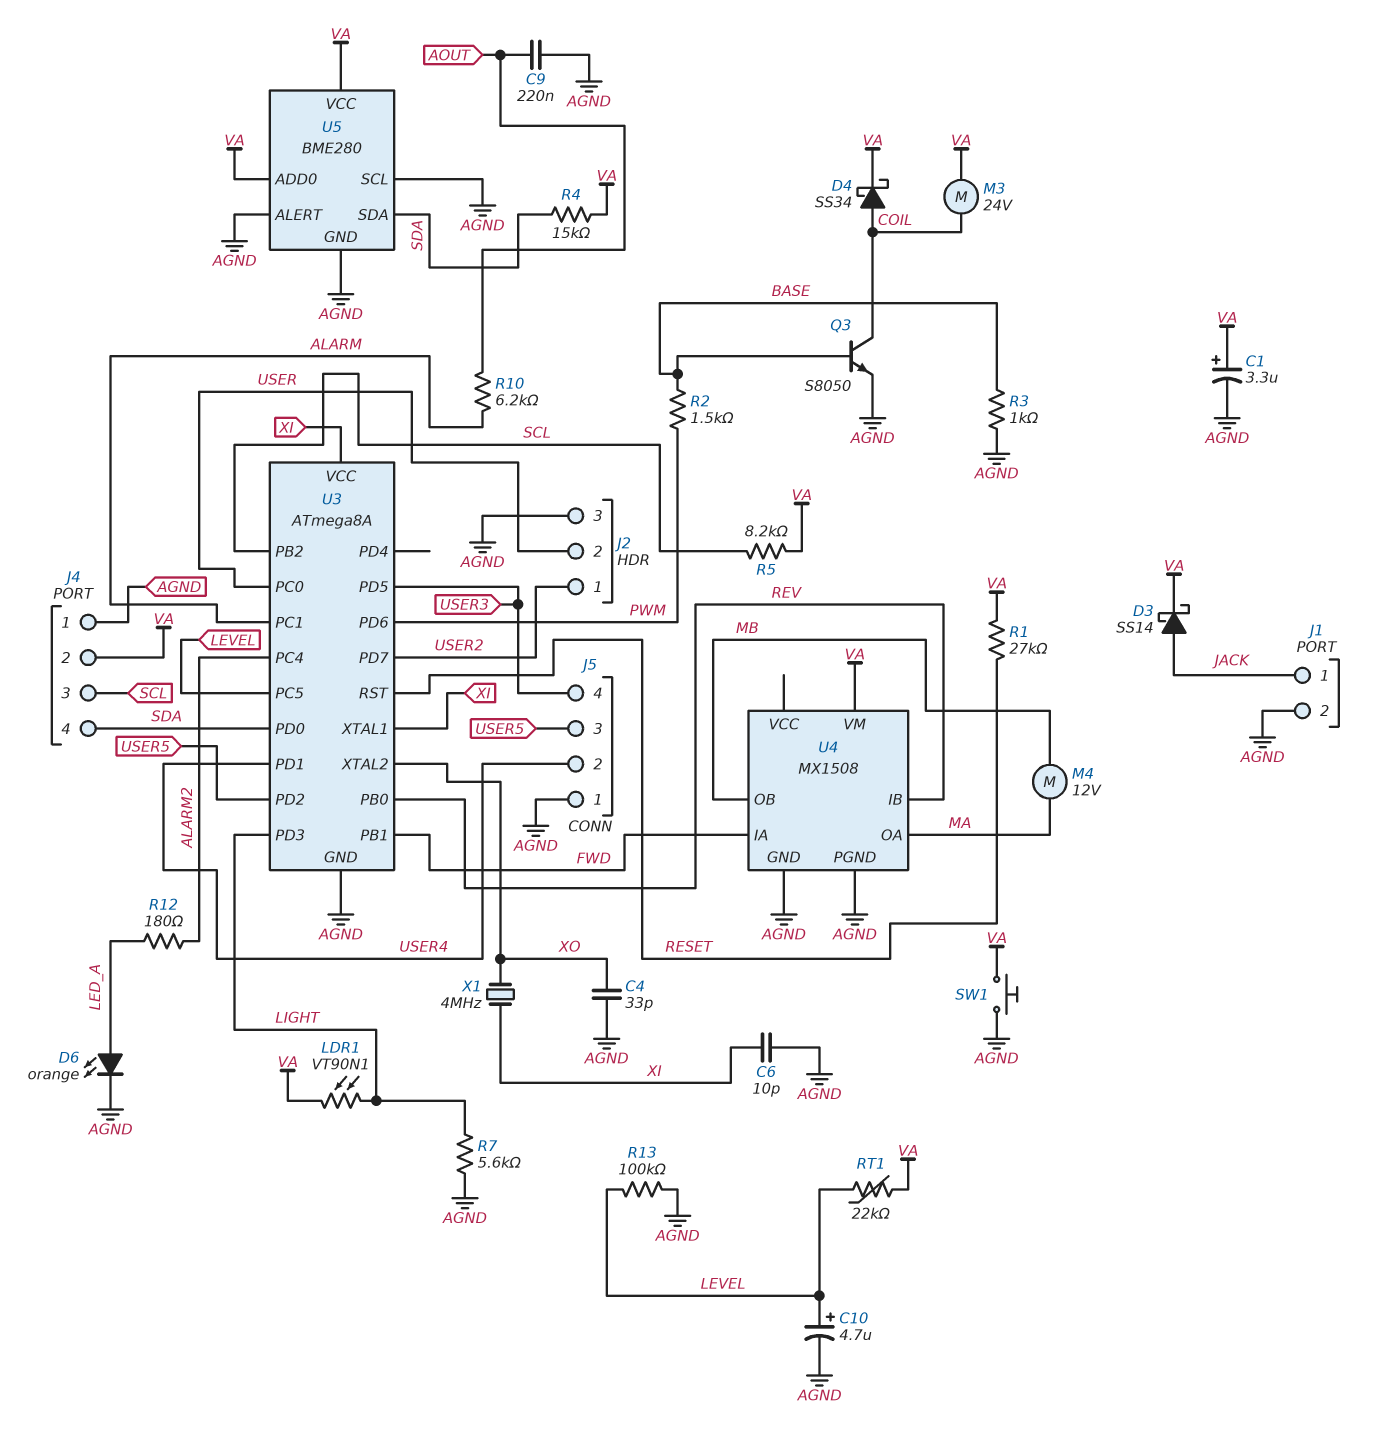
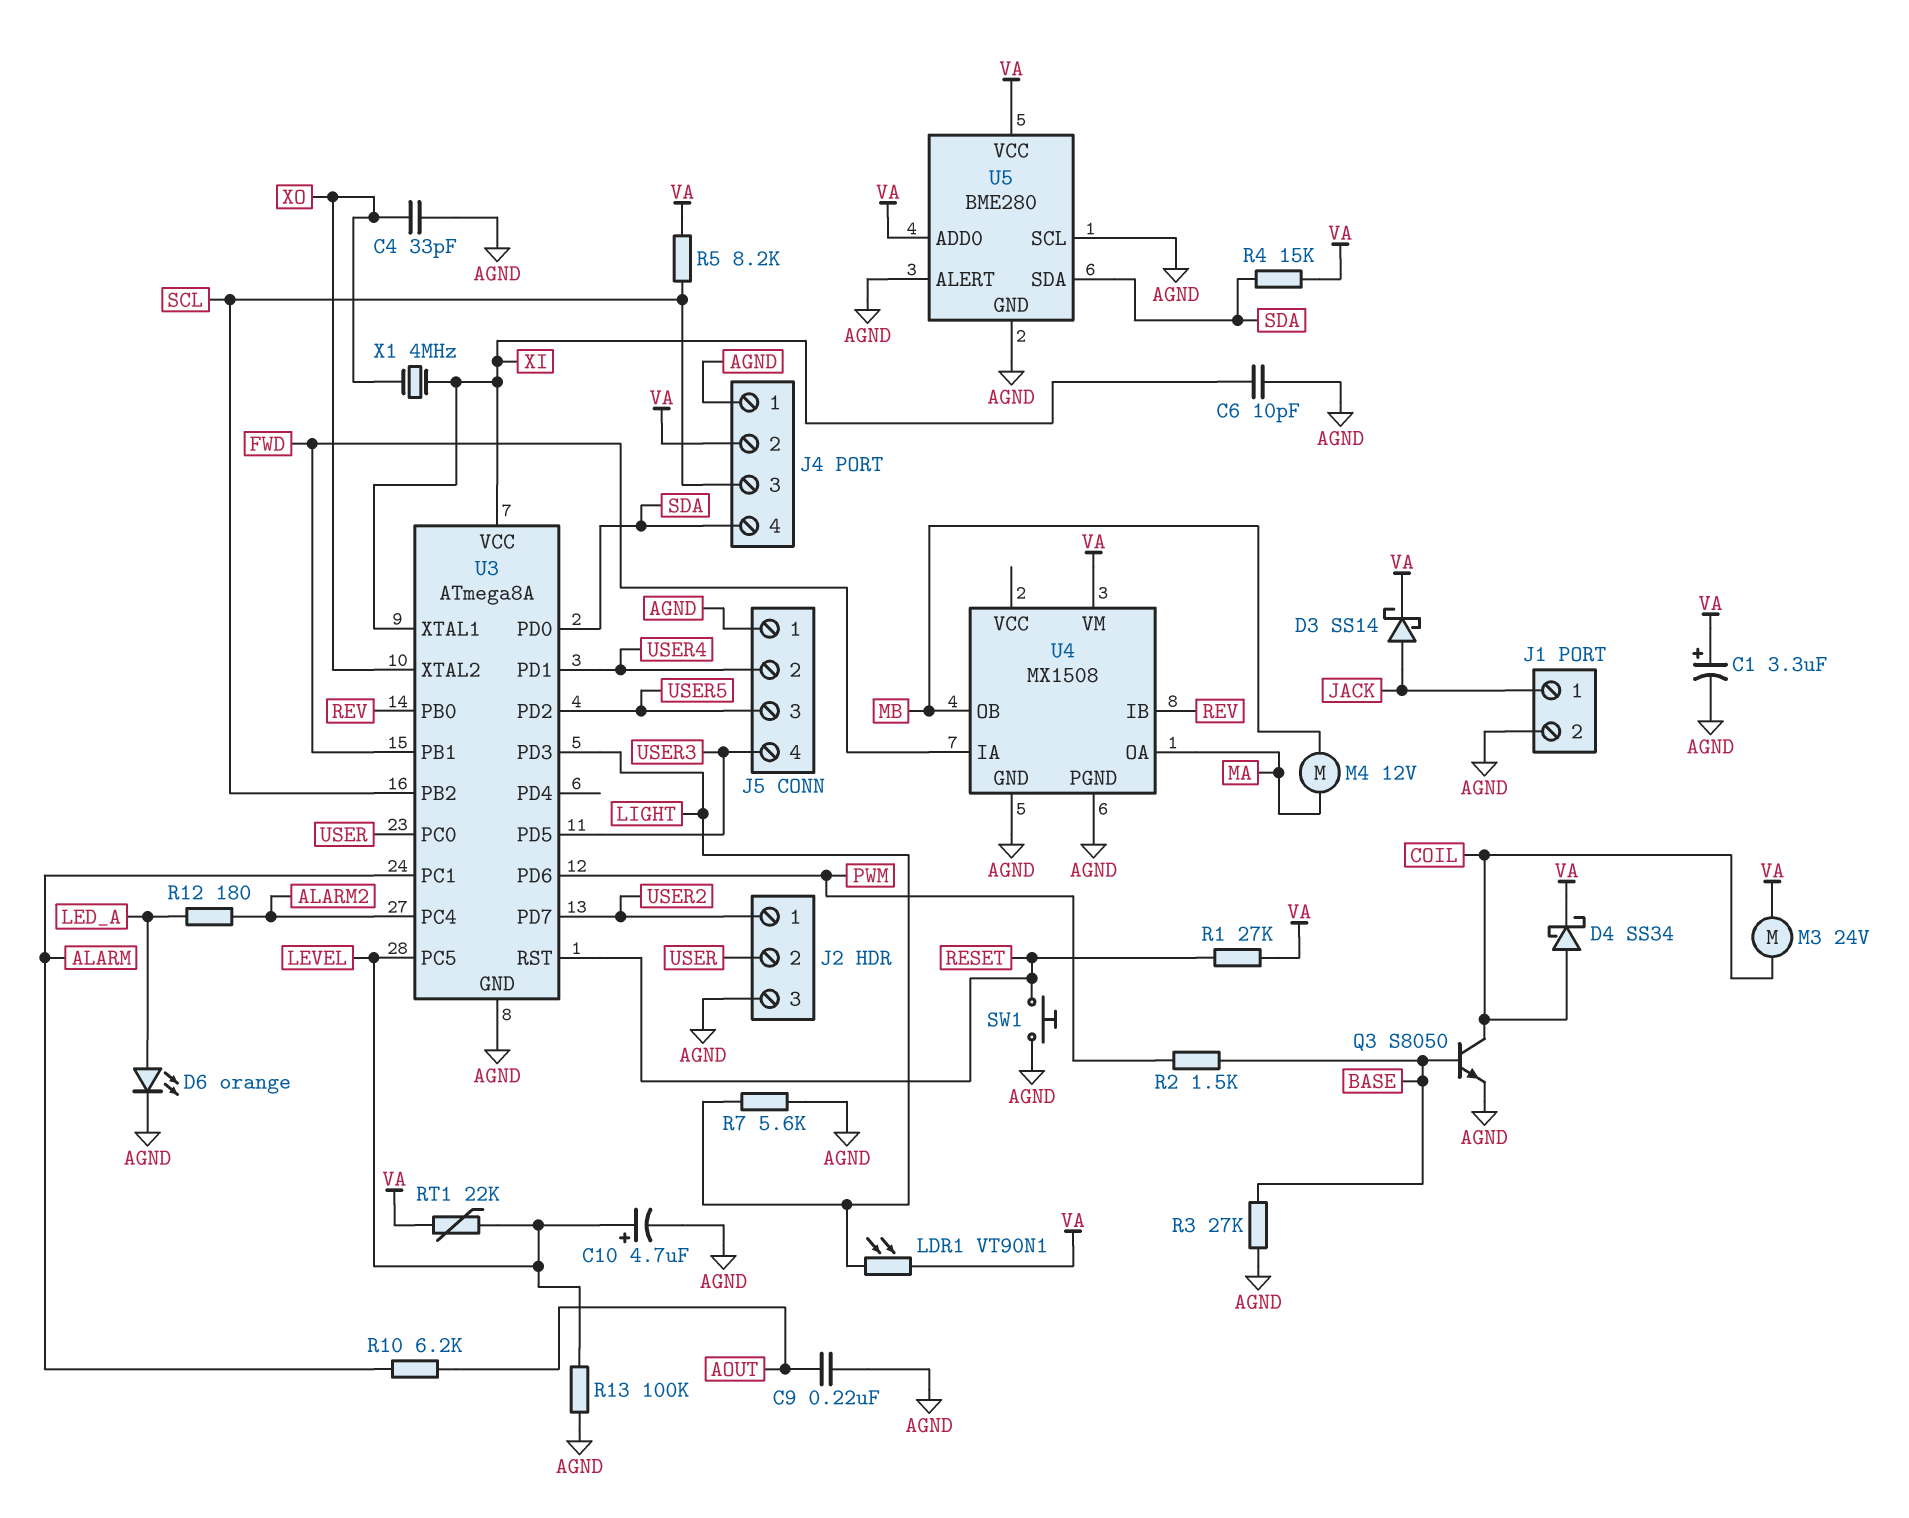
R3: 1k (AGND, BASE) -> 27k (AGND, BASE)
SW1: button (AGND, VA) -> button (AGND, RESET)

